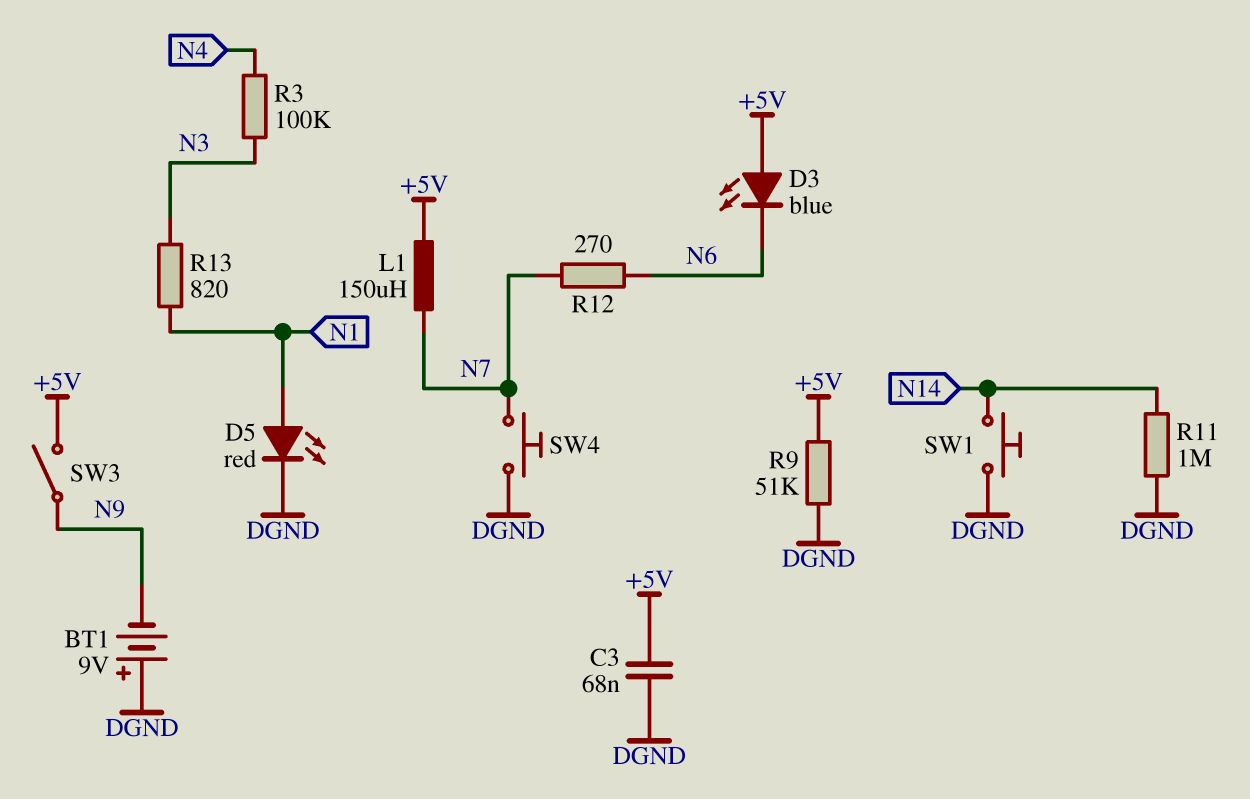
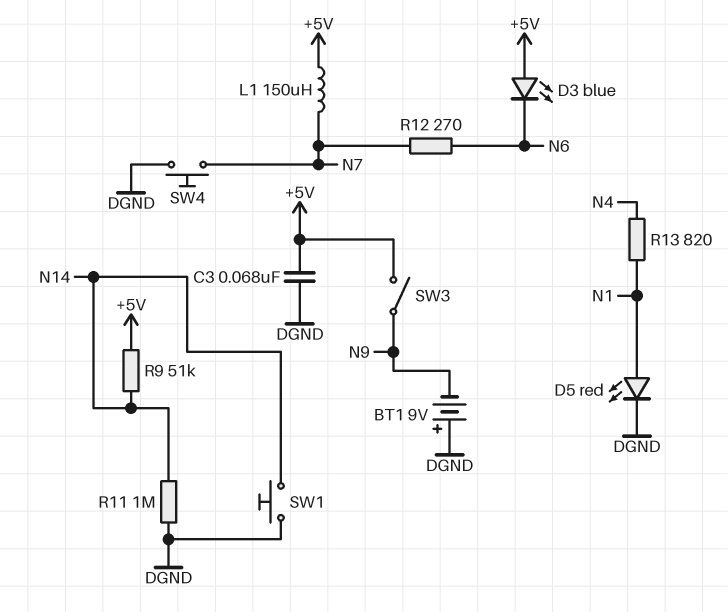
R3: 100k (N3, N4) -> none
R9: 51k (+5V, DGND) -> 51k (+5V, N14)
R13: 820 (N1, N3) -> 820 (N1, N4)

